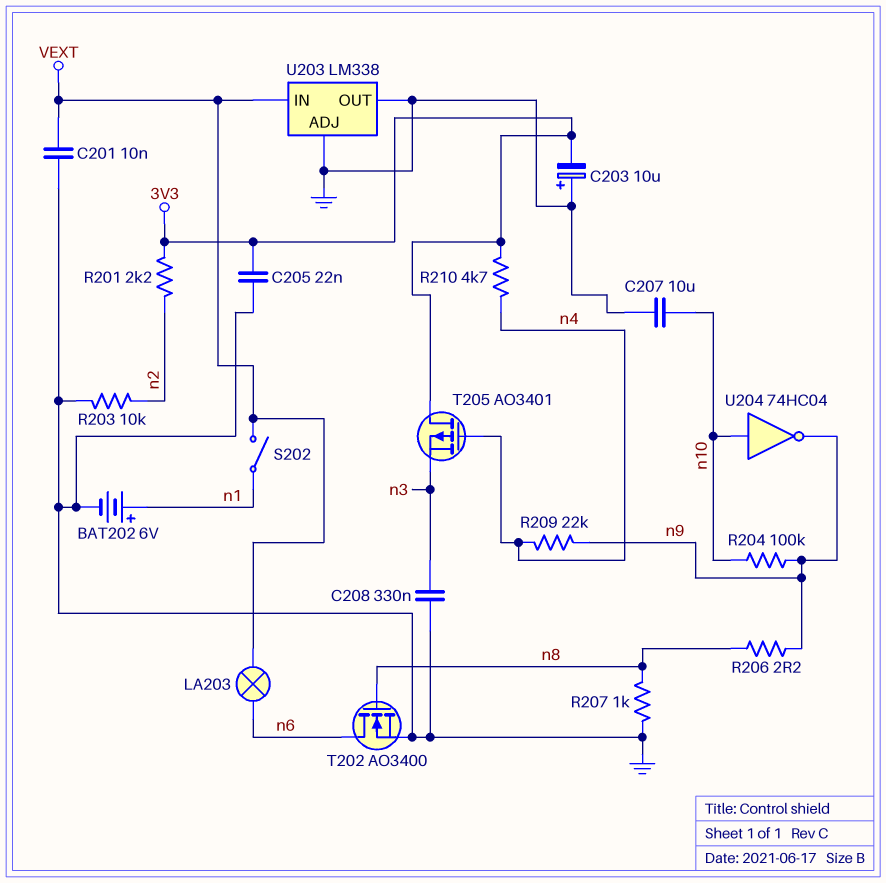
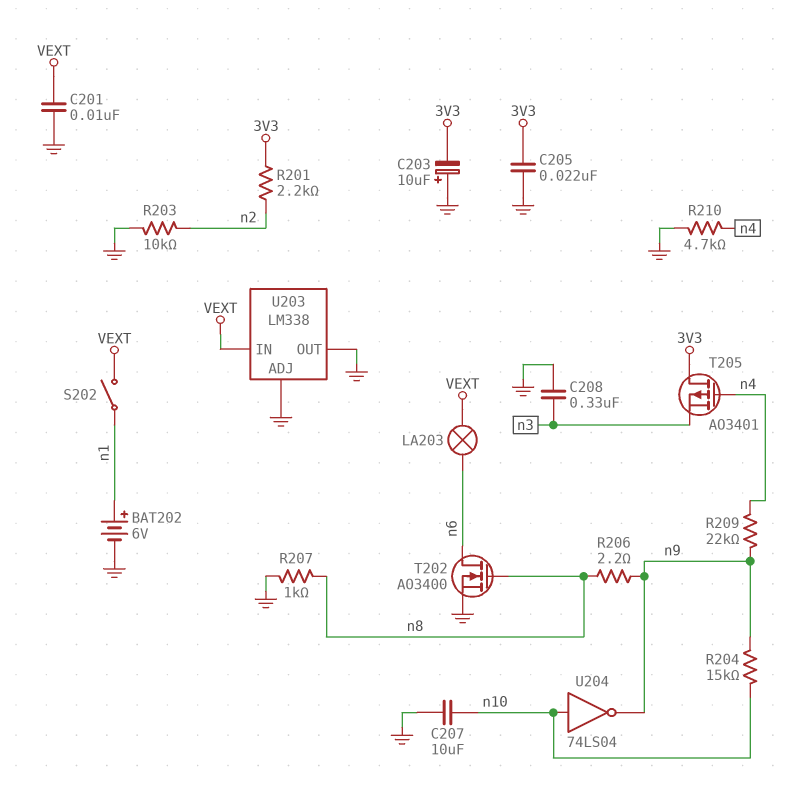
R204: 100k (n9, n10) -> 15k (n9, n10)
R210: 4.7k (3V3, n4) -> 4.7k (GND, n4)
U204: NOT 74HC04 (in n10, out n9) -> NOT 74LS04 (in n10, out n9)

